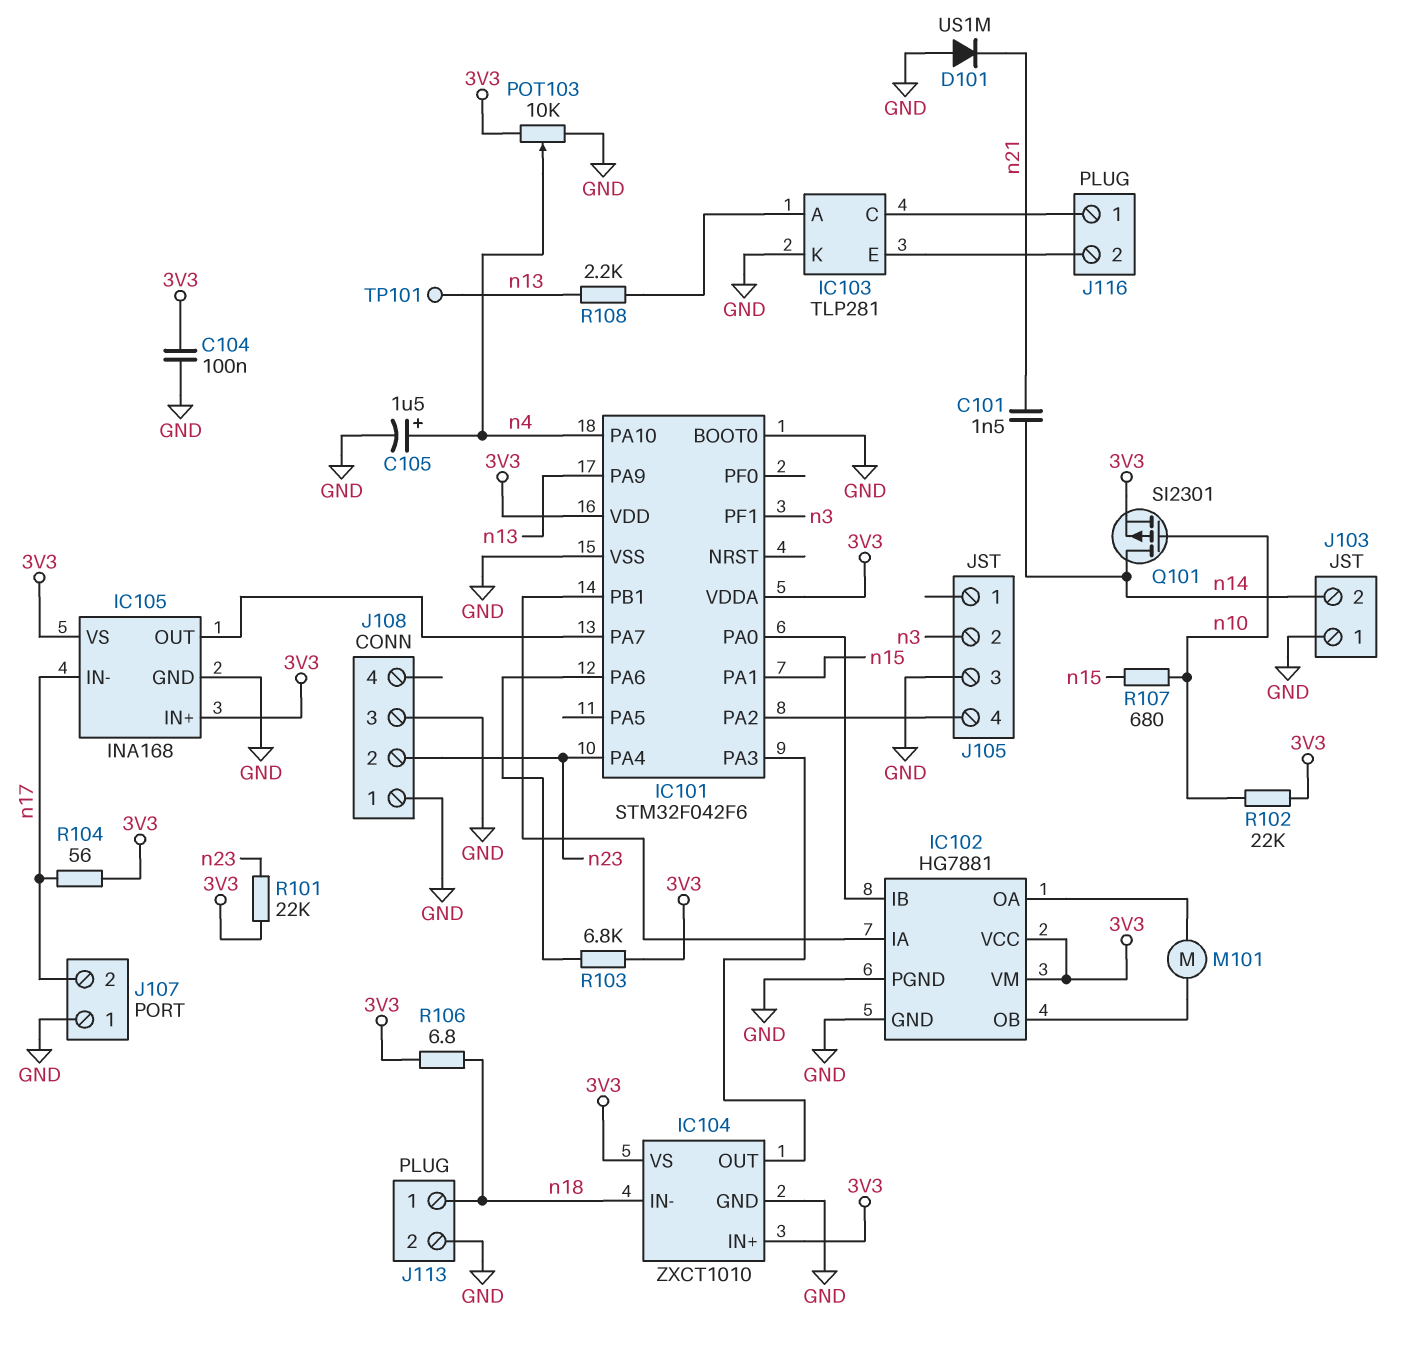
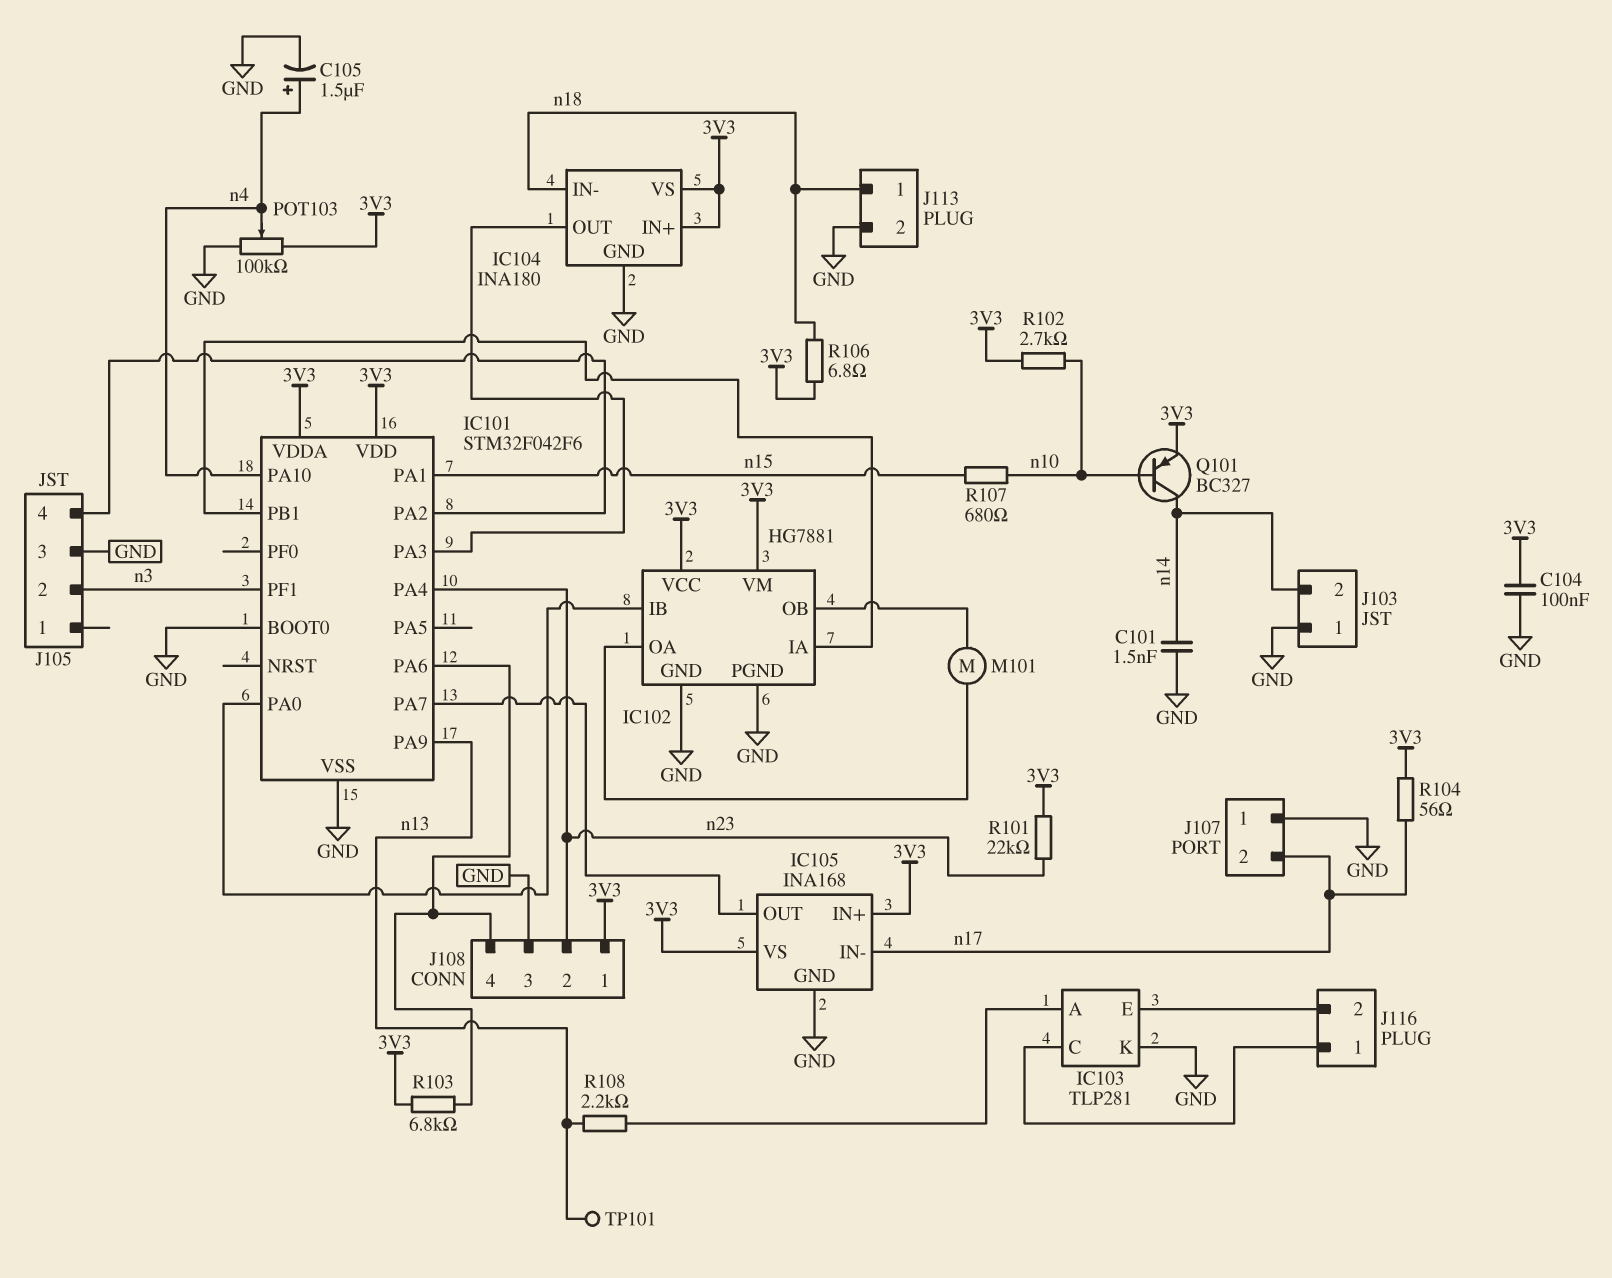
C101: 1.5nF (n14, n21) -> 1.5nF (GND, n14)
D101: diode US1M (A GND, K n21) -> none
IC104: ZXCT1010 -> INA180
J108 pin 1: GND -> 3V3
J108 pin 4: none -> IC101/PA6
POT103: 10k (3V3, GND, wiper n4) -> 100k (3V3, GND, wiper n4)
Q101: PMOS SI2301 (G n10, D n14, S 3V3) -> PNP BC327 (B n10, C n14, E 3V3)
R102: 22k (3V3, n10) -> 2.7k (3V3, n10)

